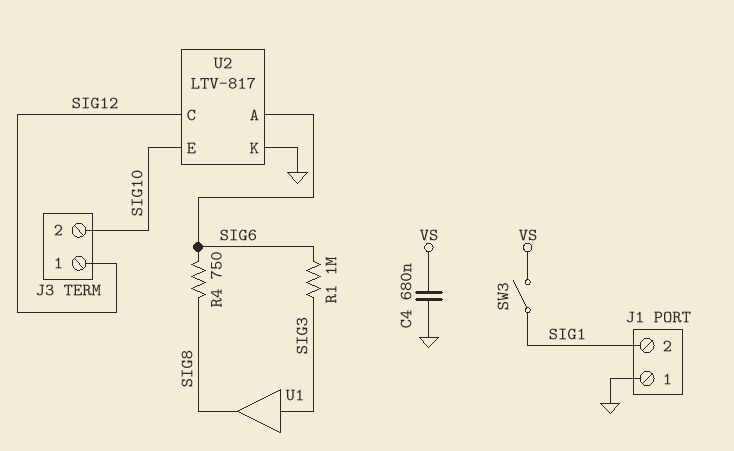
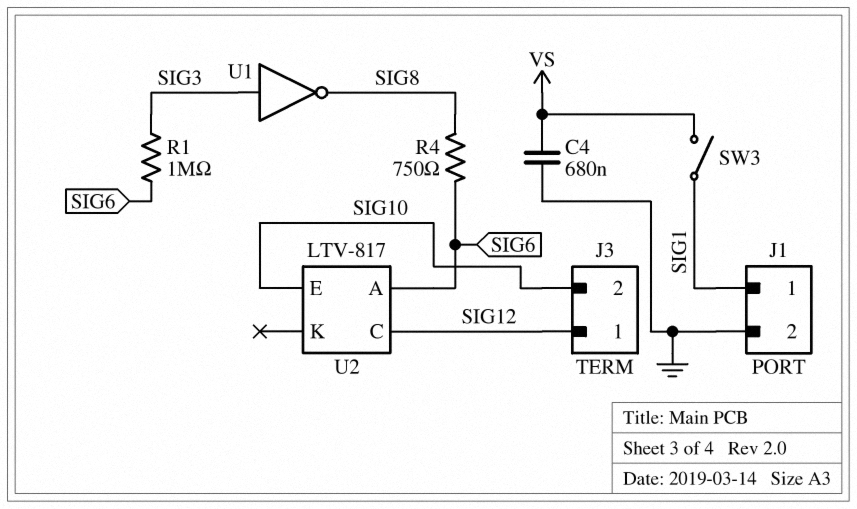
J1 pin 1: GND -> SIG1
J1 pin 2: SIG1 -> GND
U1: buffer (in SIG3, out SIG8) -> NOT (in SIG3, out SIG8)
U2 pin K: GND -> none

